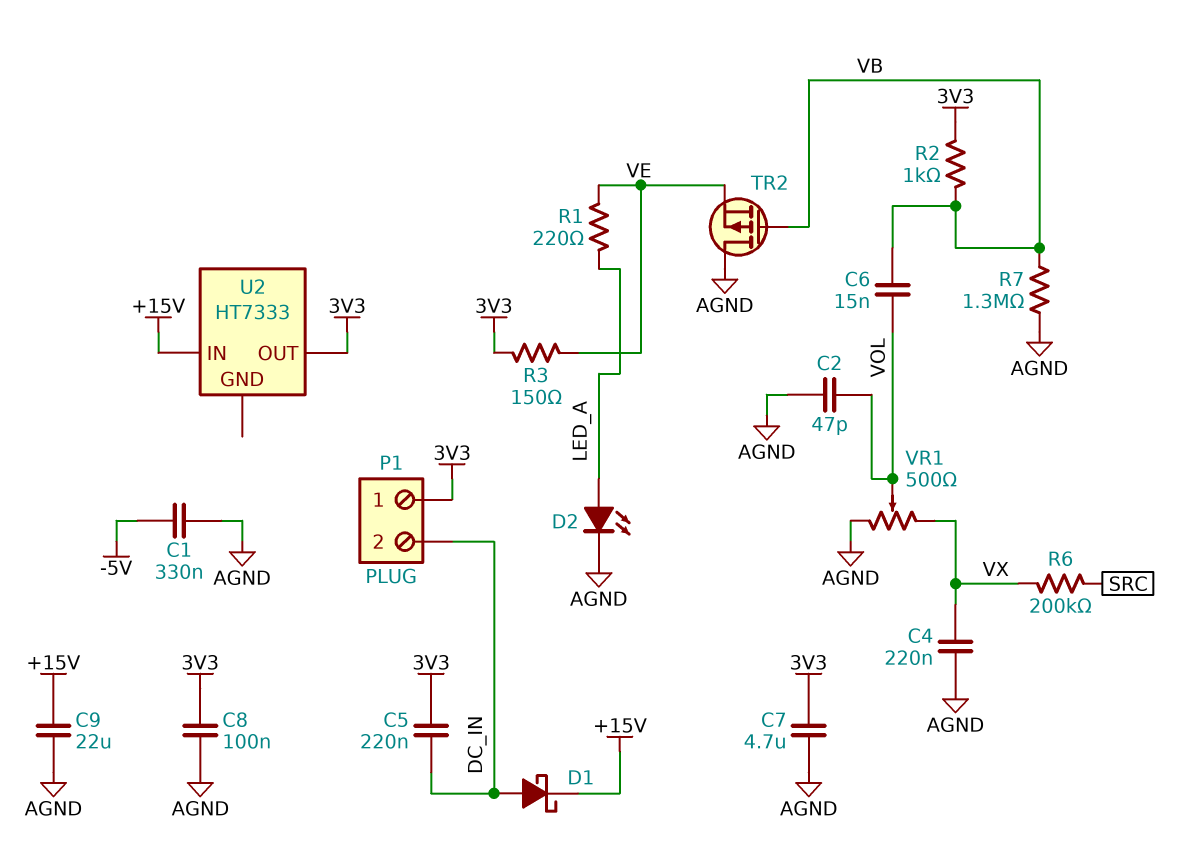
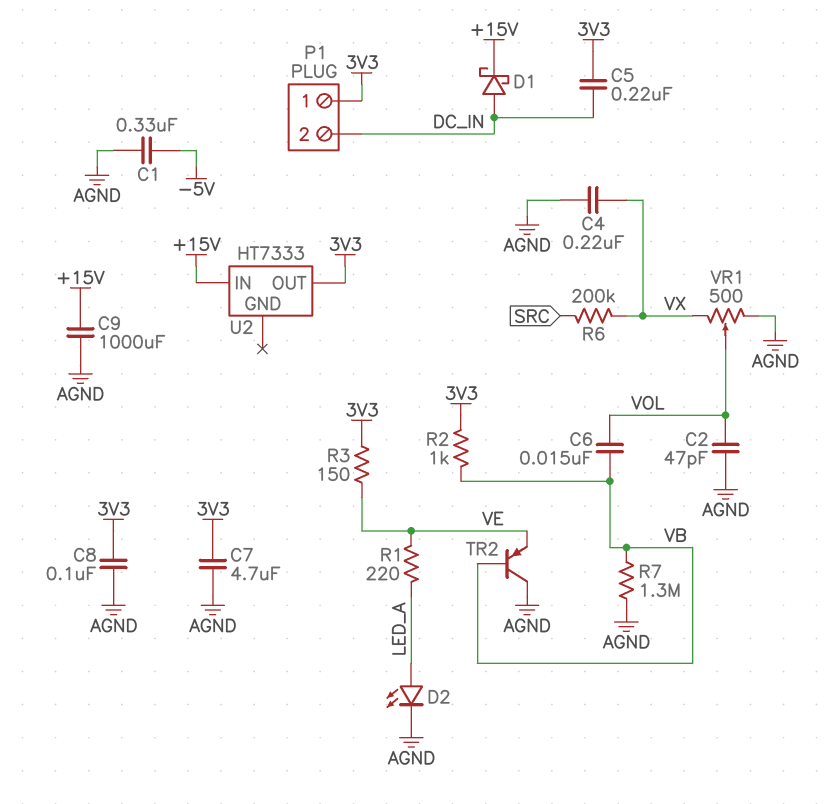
C9: 22uF (+15V, AGND) -> 1000uF (+15V, AGND)
TR2: PMOS (G VB, D AGND, S VE) -> PNP (B VB, C AGND, E VE)

